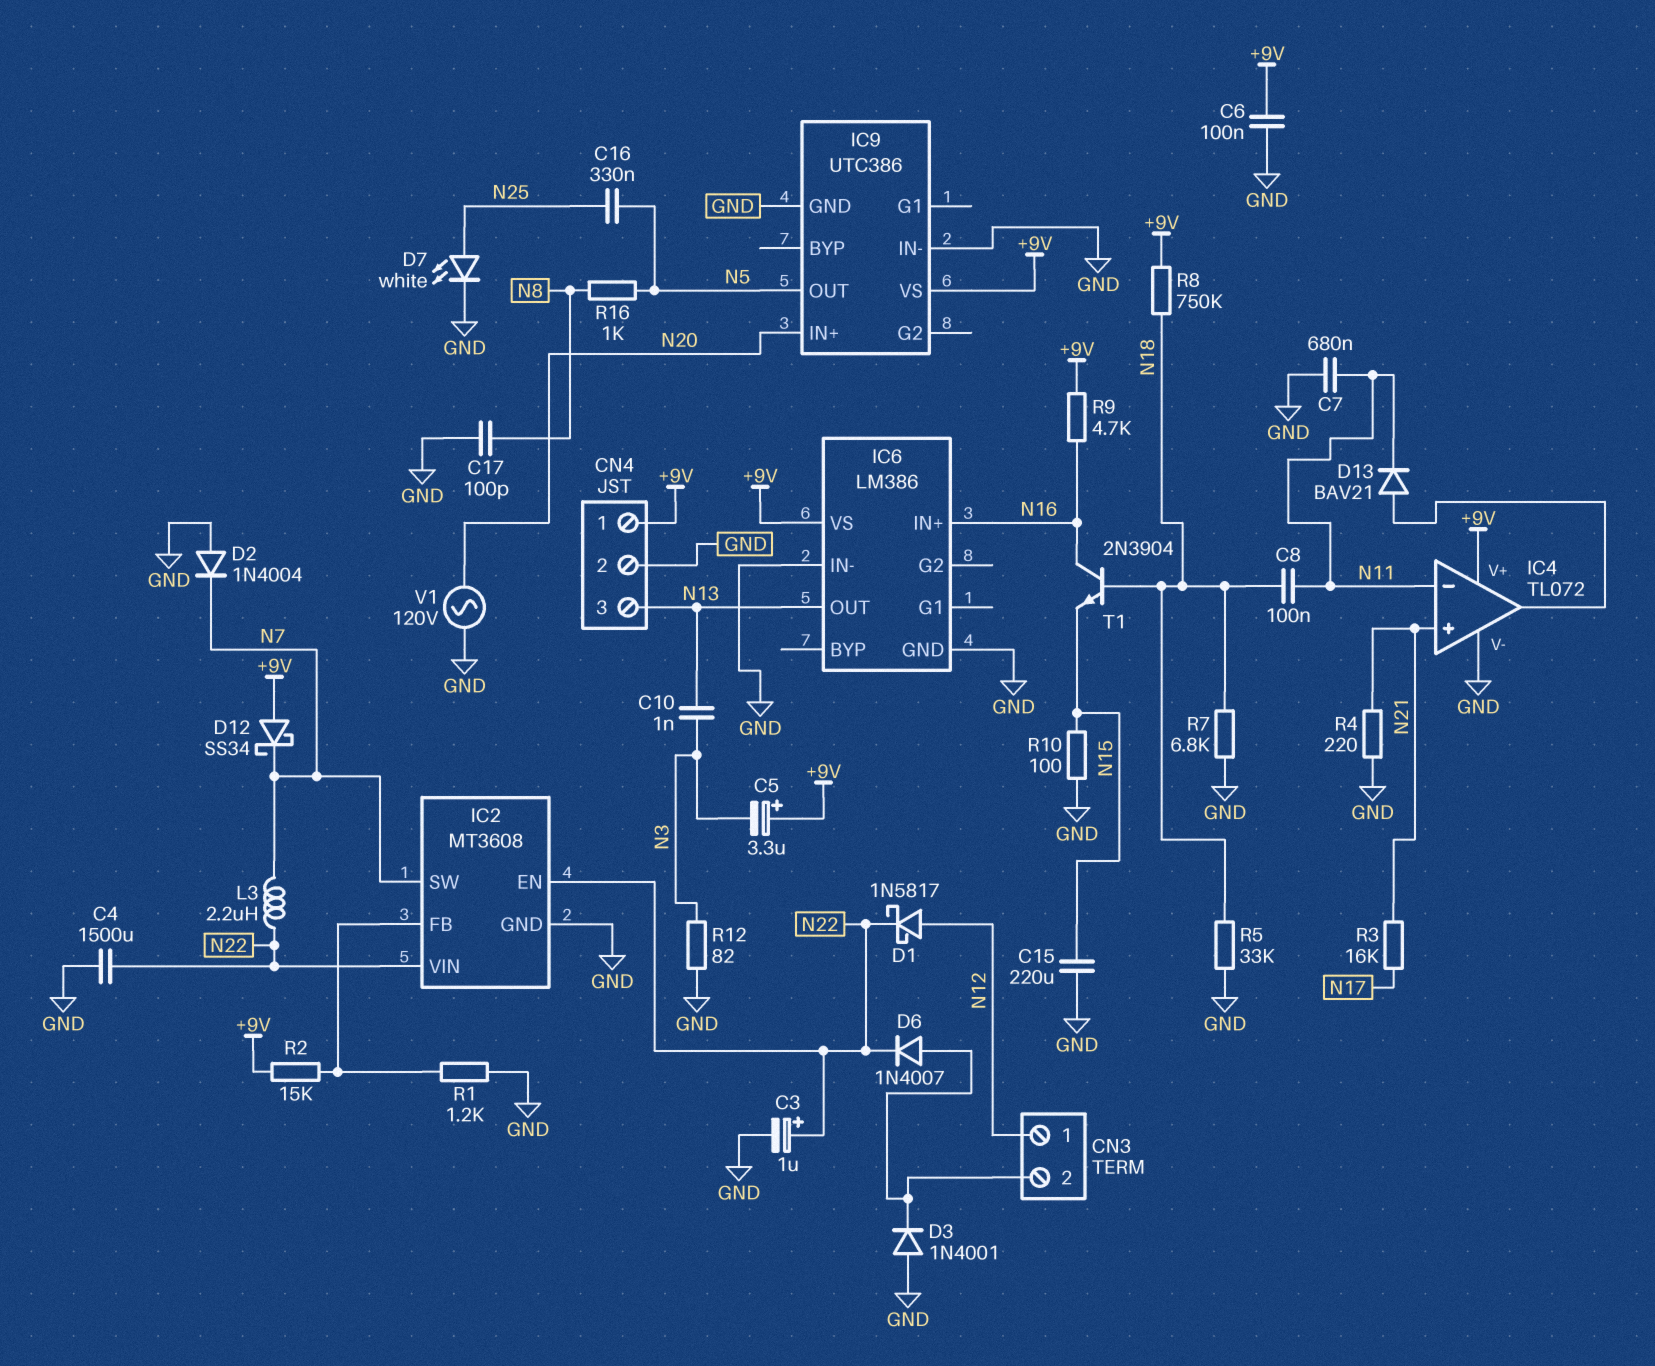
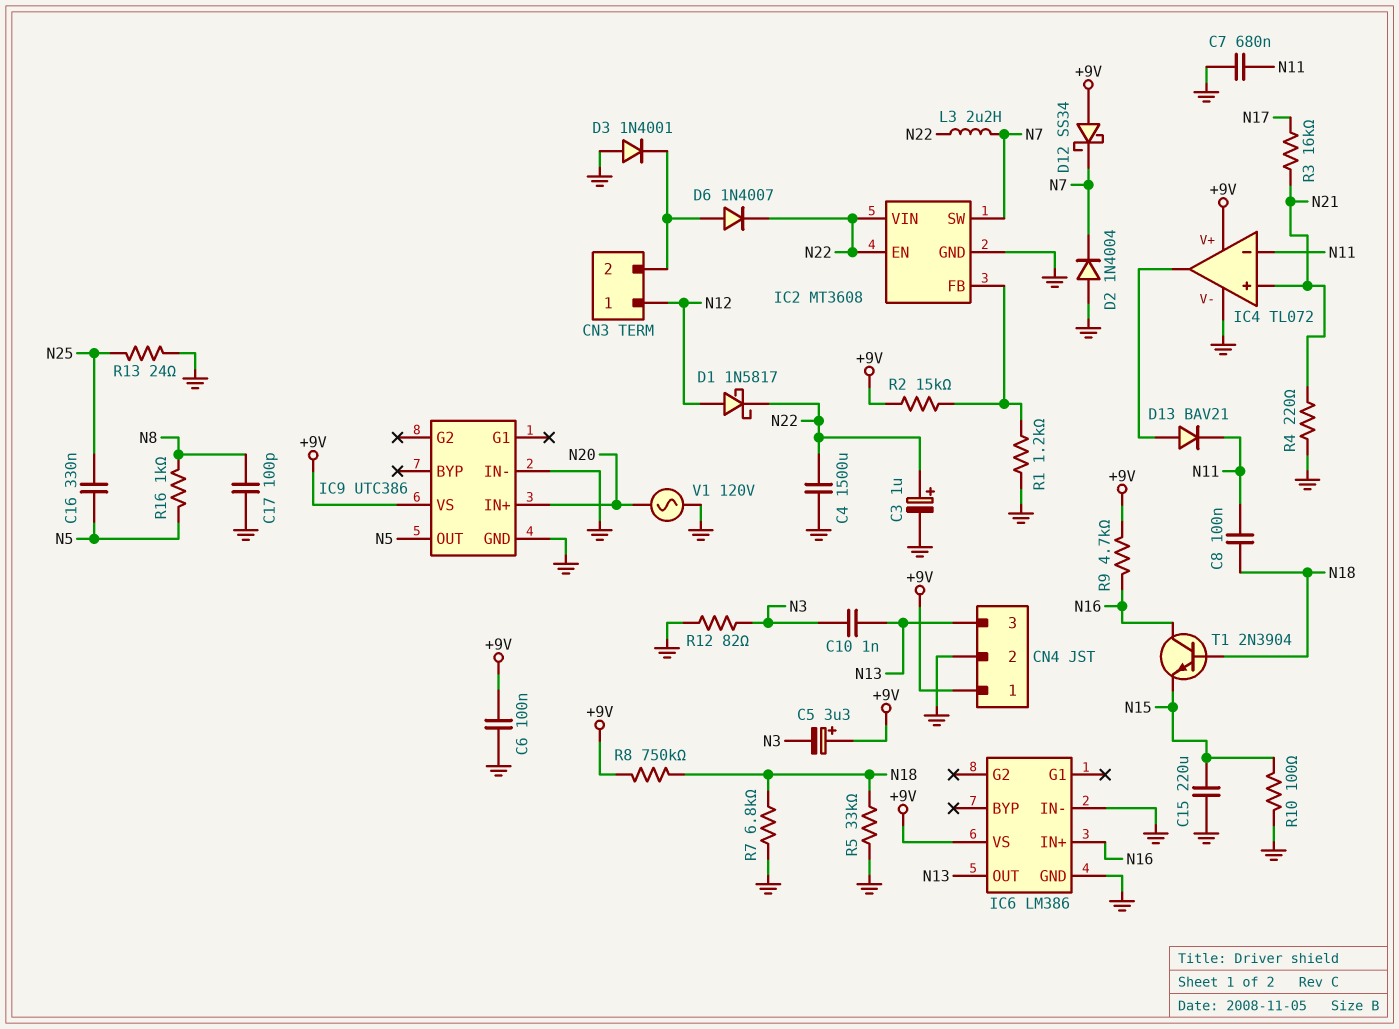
D7: LED white (A N25, K GND) -> none
R13: none -> 24 (GND, N25)

